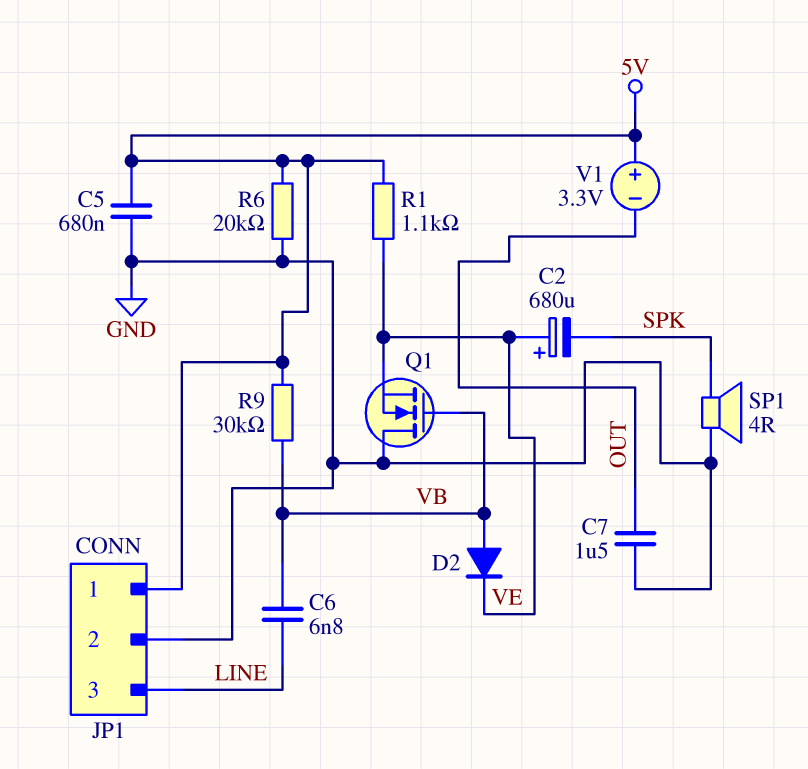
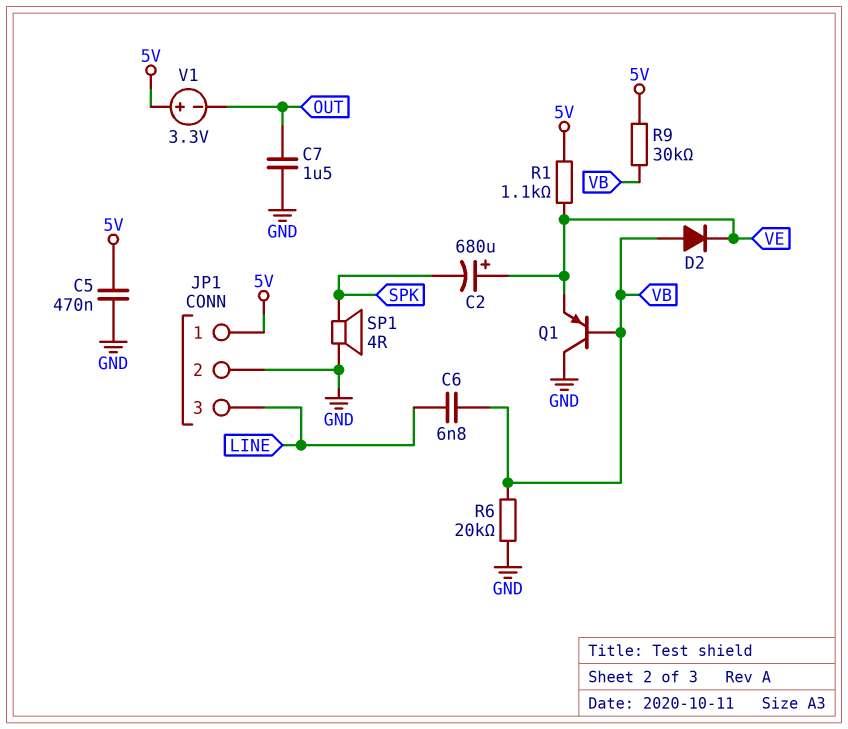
C5: 680nF (5V, GND) -> 470nF (5V, GND)
Q1: NMOS (G VB, D GND, S VE) -> PNP (B VB, C GND, E VE)
R6: 20k (5V, GND) -> 20k (GND, VB)

